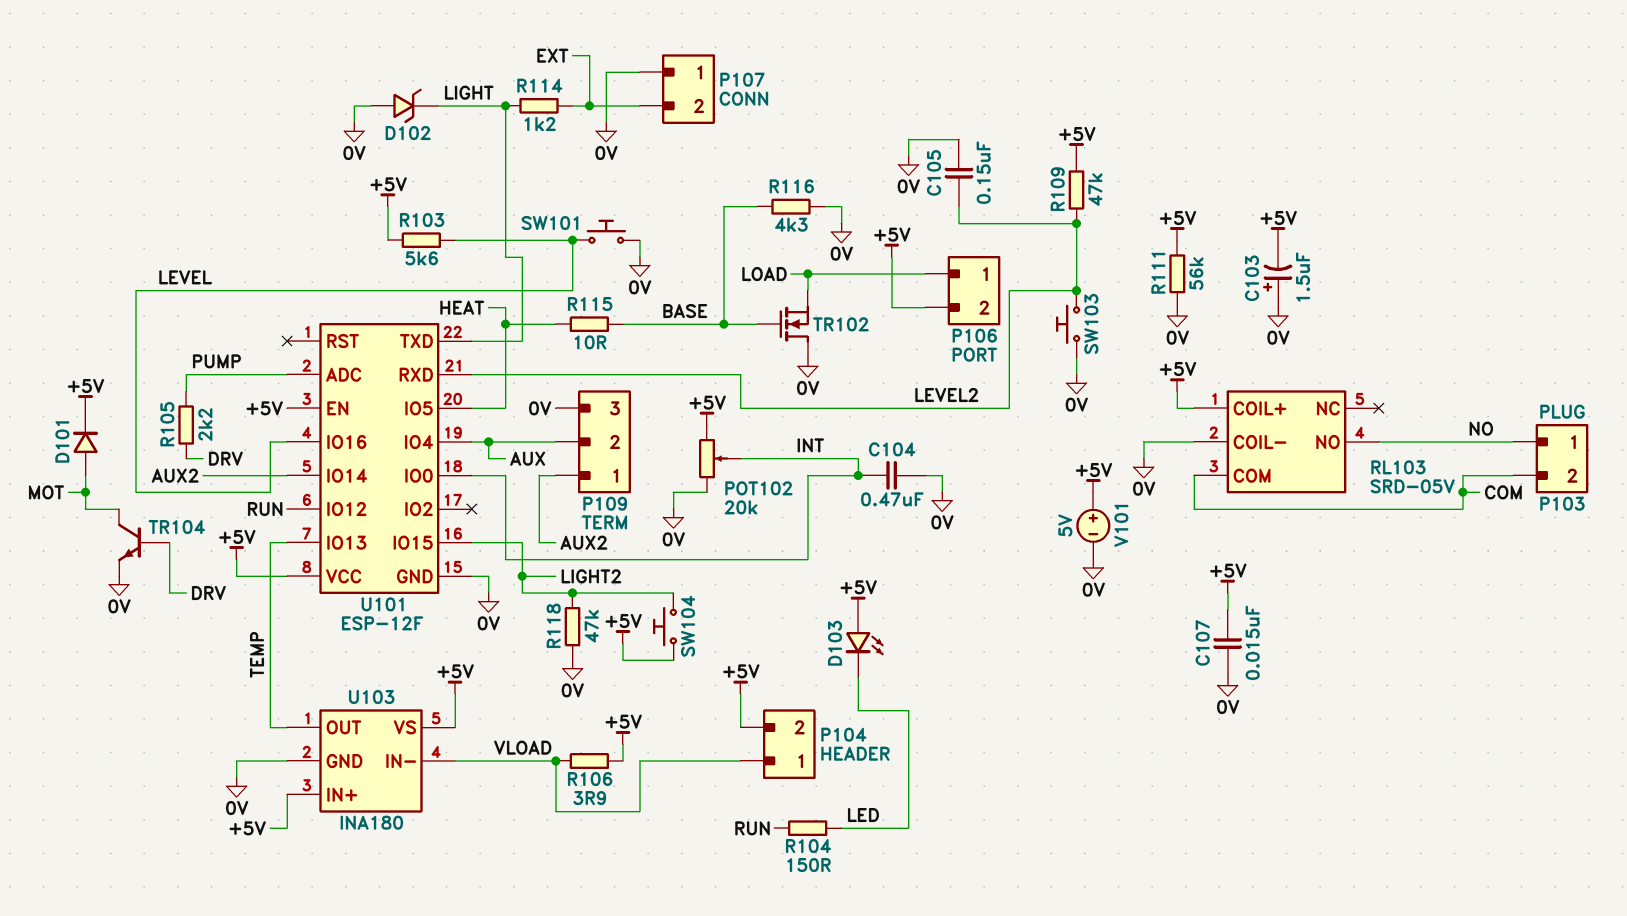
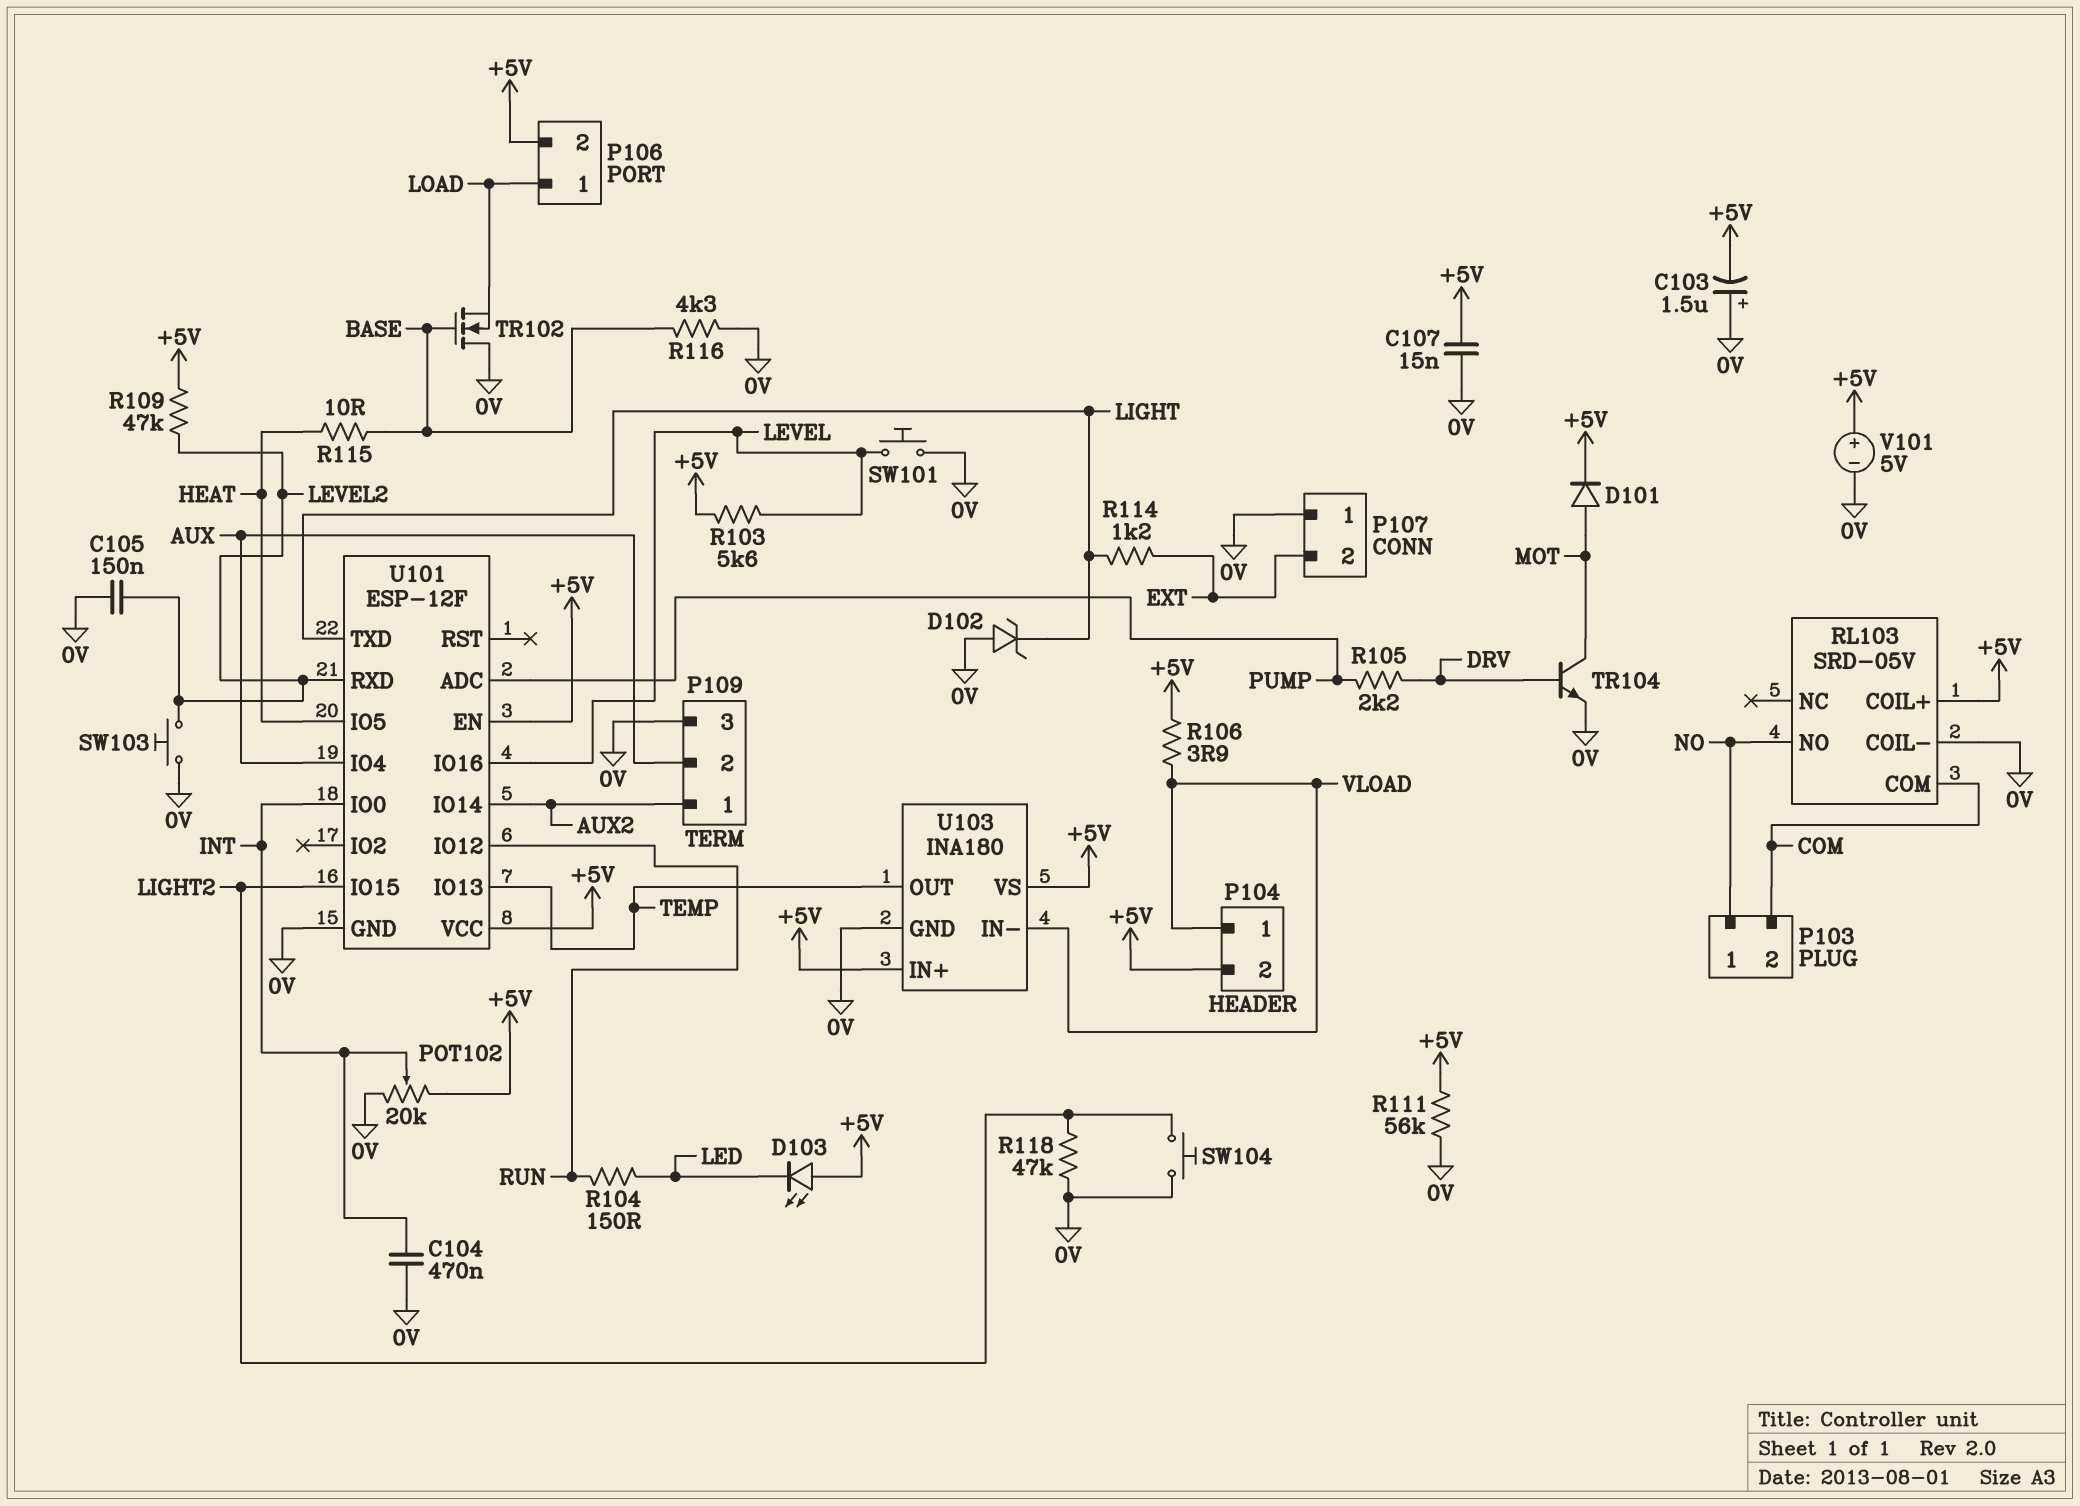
SW104: button (+5V, LIGHT2) -> button (0V, LIGHT2)

